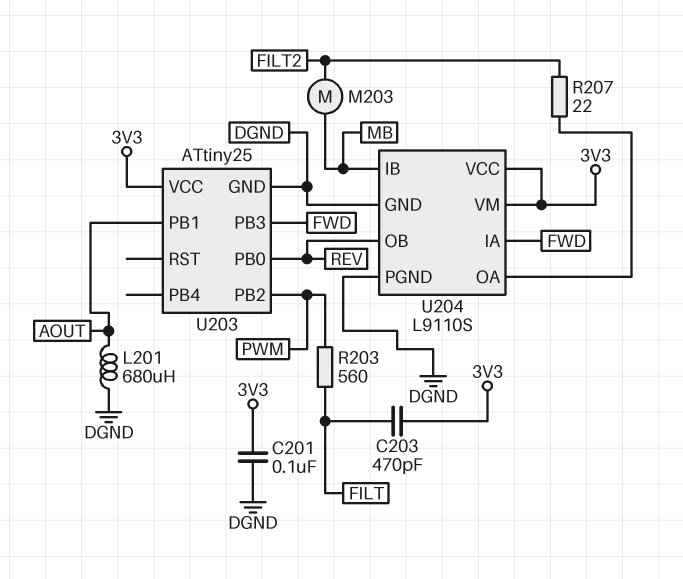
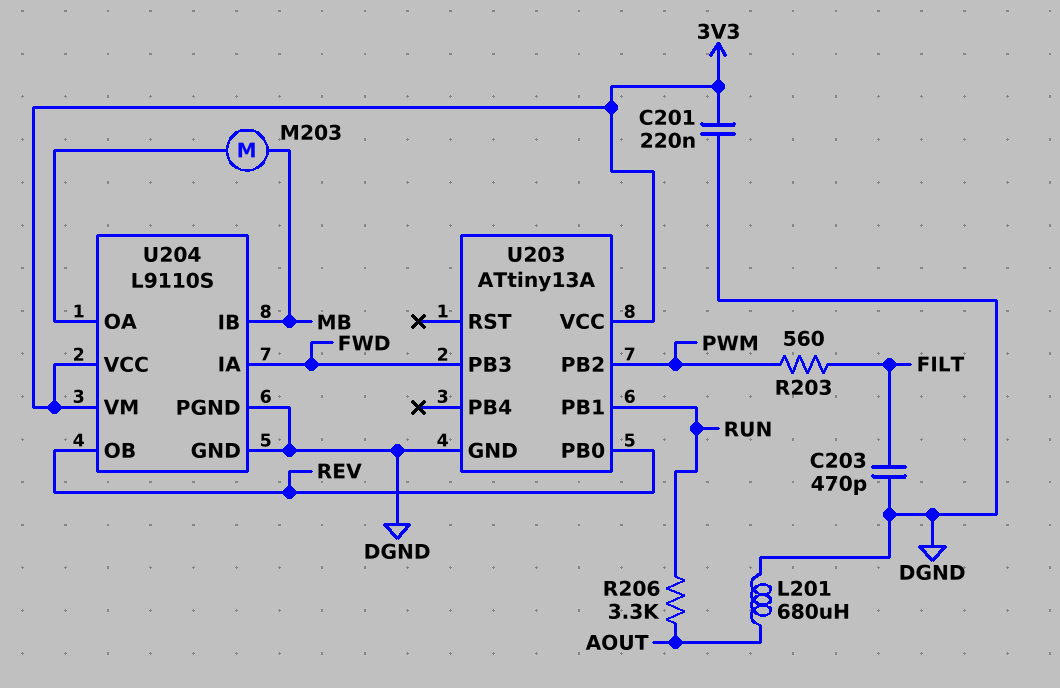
C201: 100nF (3V3, DGND) -> 220nF (3V3, DGND)
C203: 470pF (3V3, FILT) -> 470pF (DGND, FILT)
M203: motor (FILT2, MB) -> motor (MB, U204/OA)
R206: none -> 3.3k (AOUT, RUN)
R207: 22 (FILT2, U204/OA) -> none
U203: ATtiny25 -> ATtiny13A
U203 pin PB1: AOUT -> RUN

